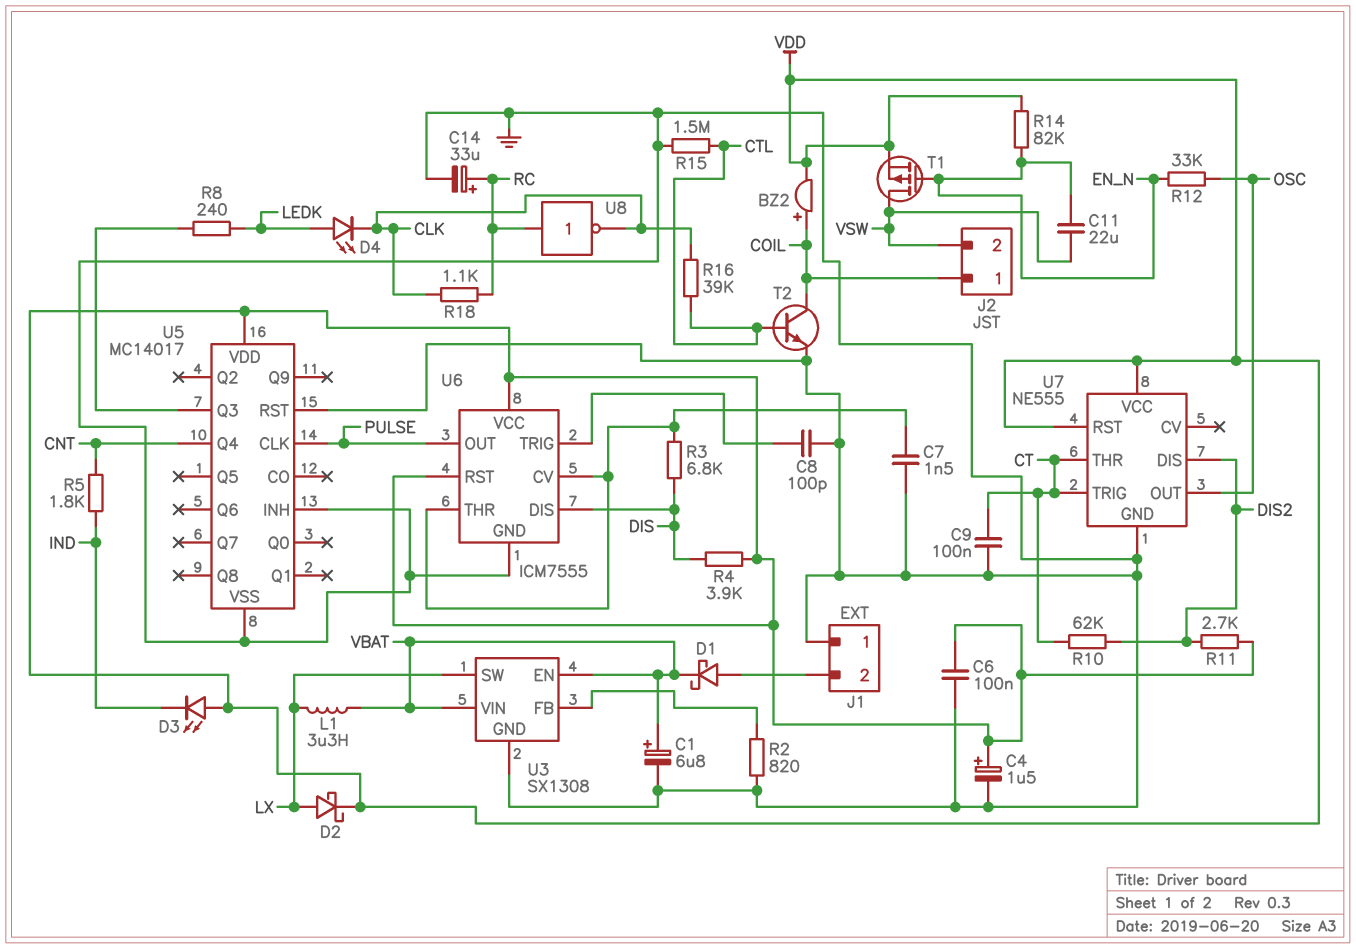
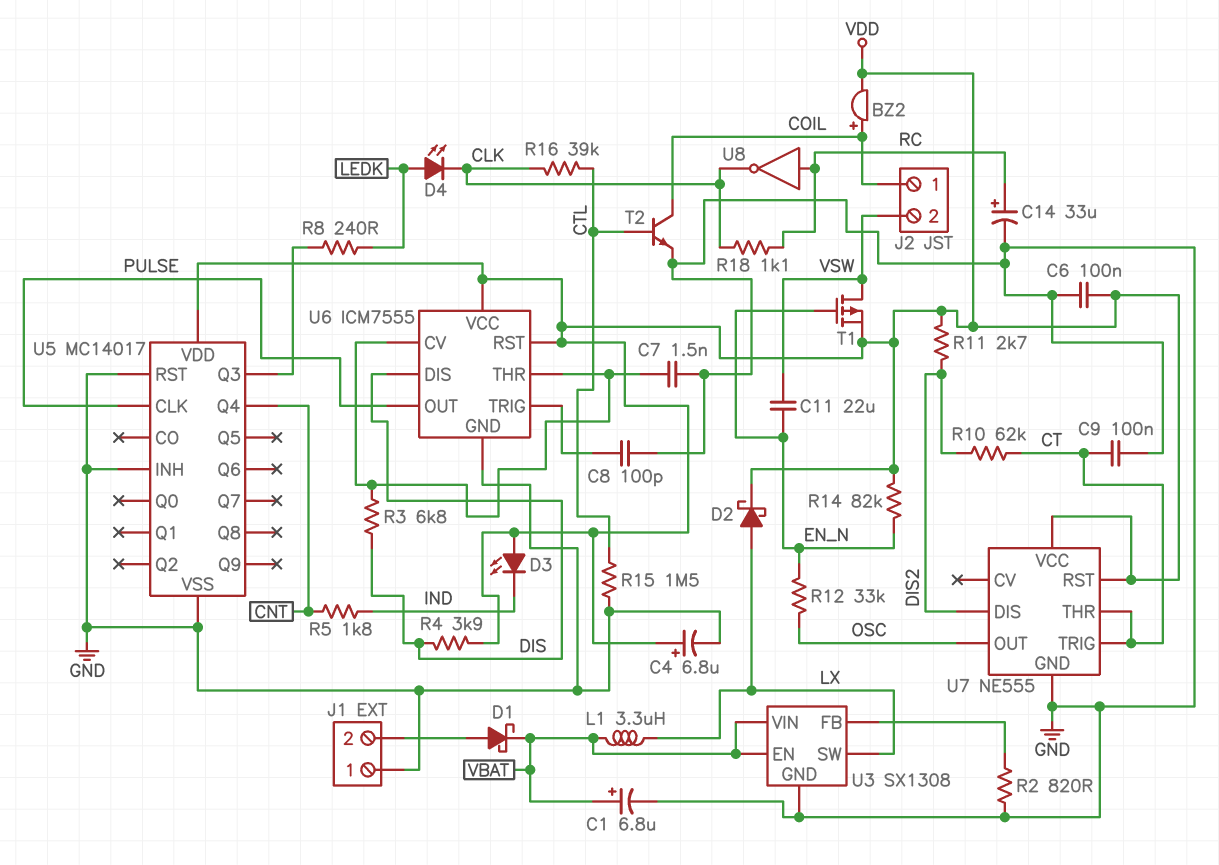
C4: 1.5uF (plus VDD, minus GND) -> 6.8uF (plus VDD, minus GND)

